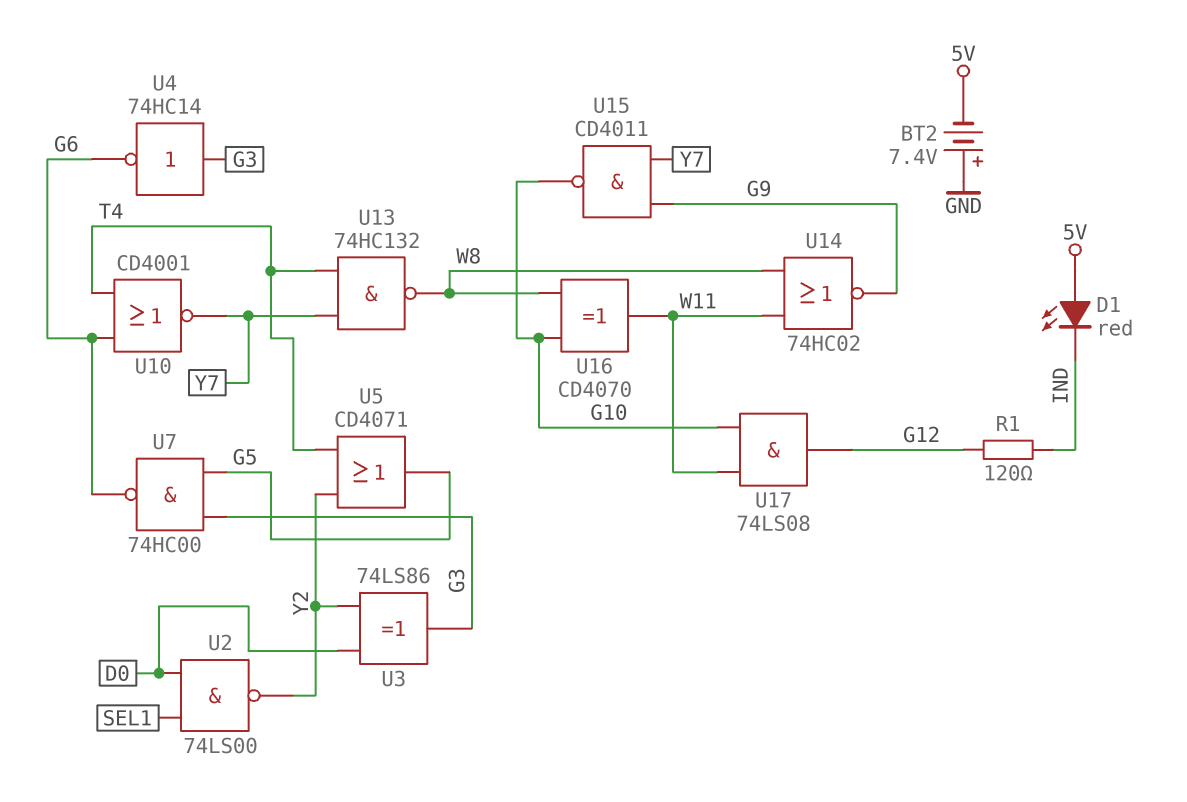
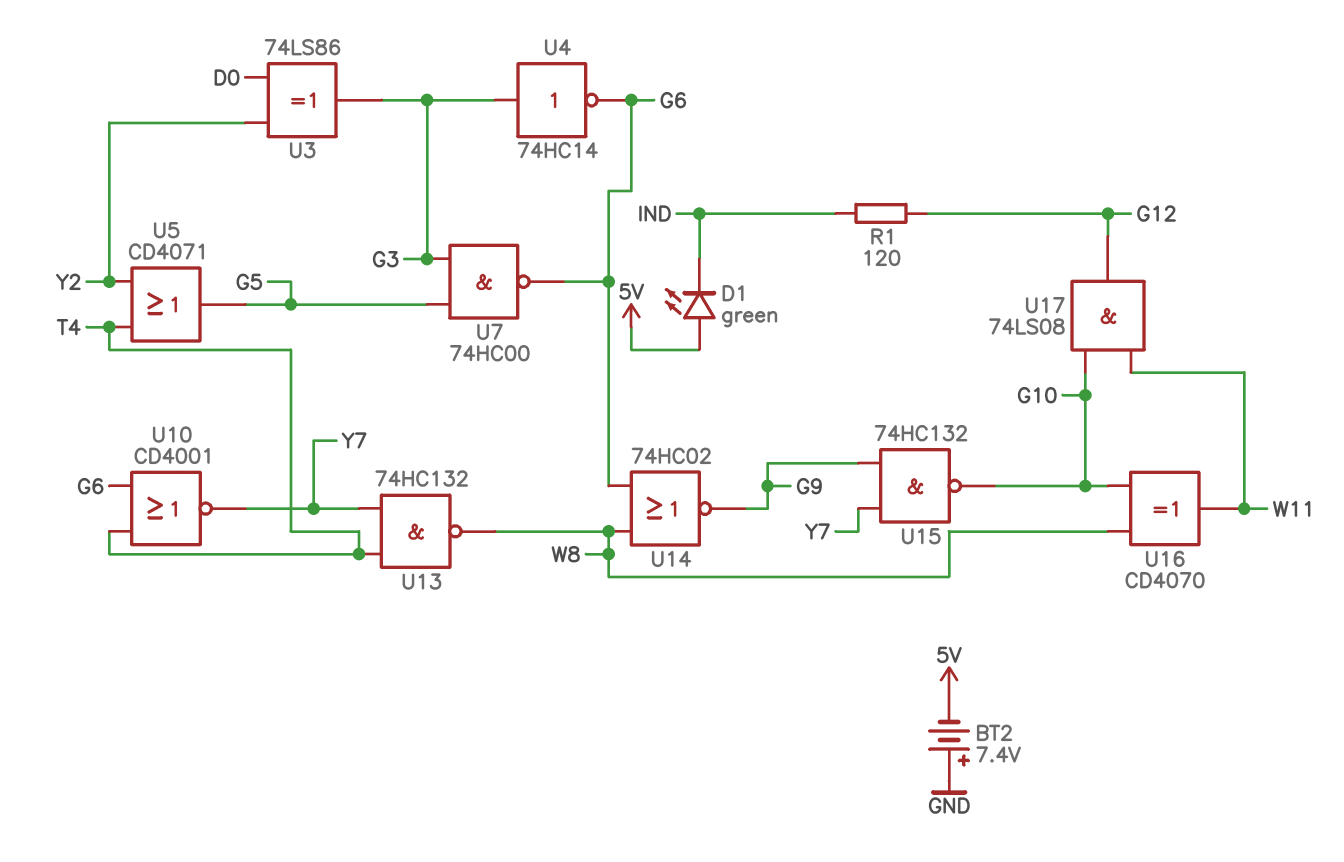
D1: LED red (A 5V, K IND) -> LED green (A 5V, K IND)
U2: NAND 74LS00 (in D0, in SEL1, out Y2) -> none
U14: NOR 74HC02 (in W8, in W11, out G9) -> NOR 74HC02 (in G6, in W8, out G9)
U15: NAND CD4011 (in G9, in Y7, out G10) -> NAND 74HC132 (in G9, in Y7, out G10)

